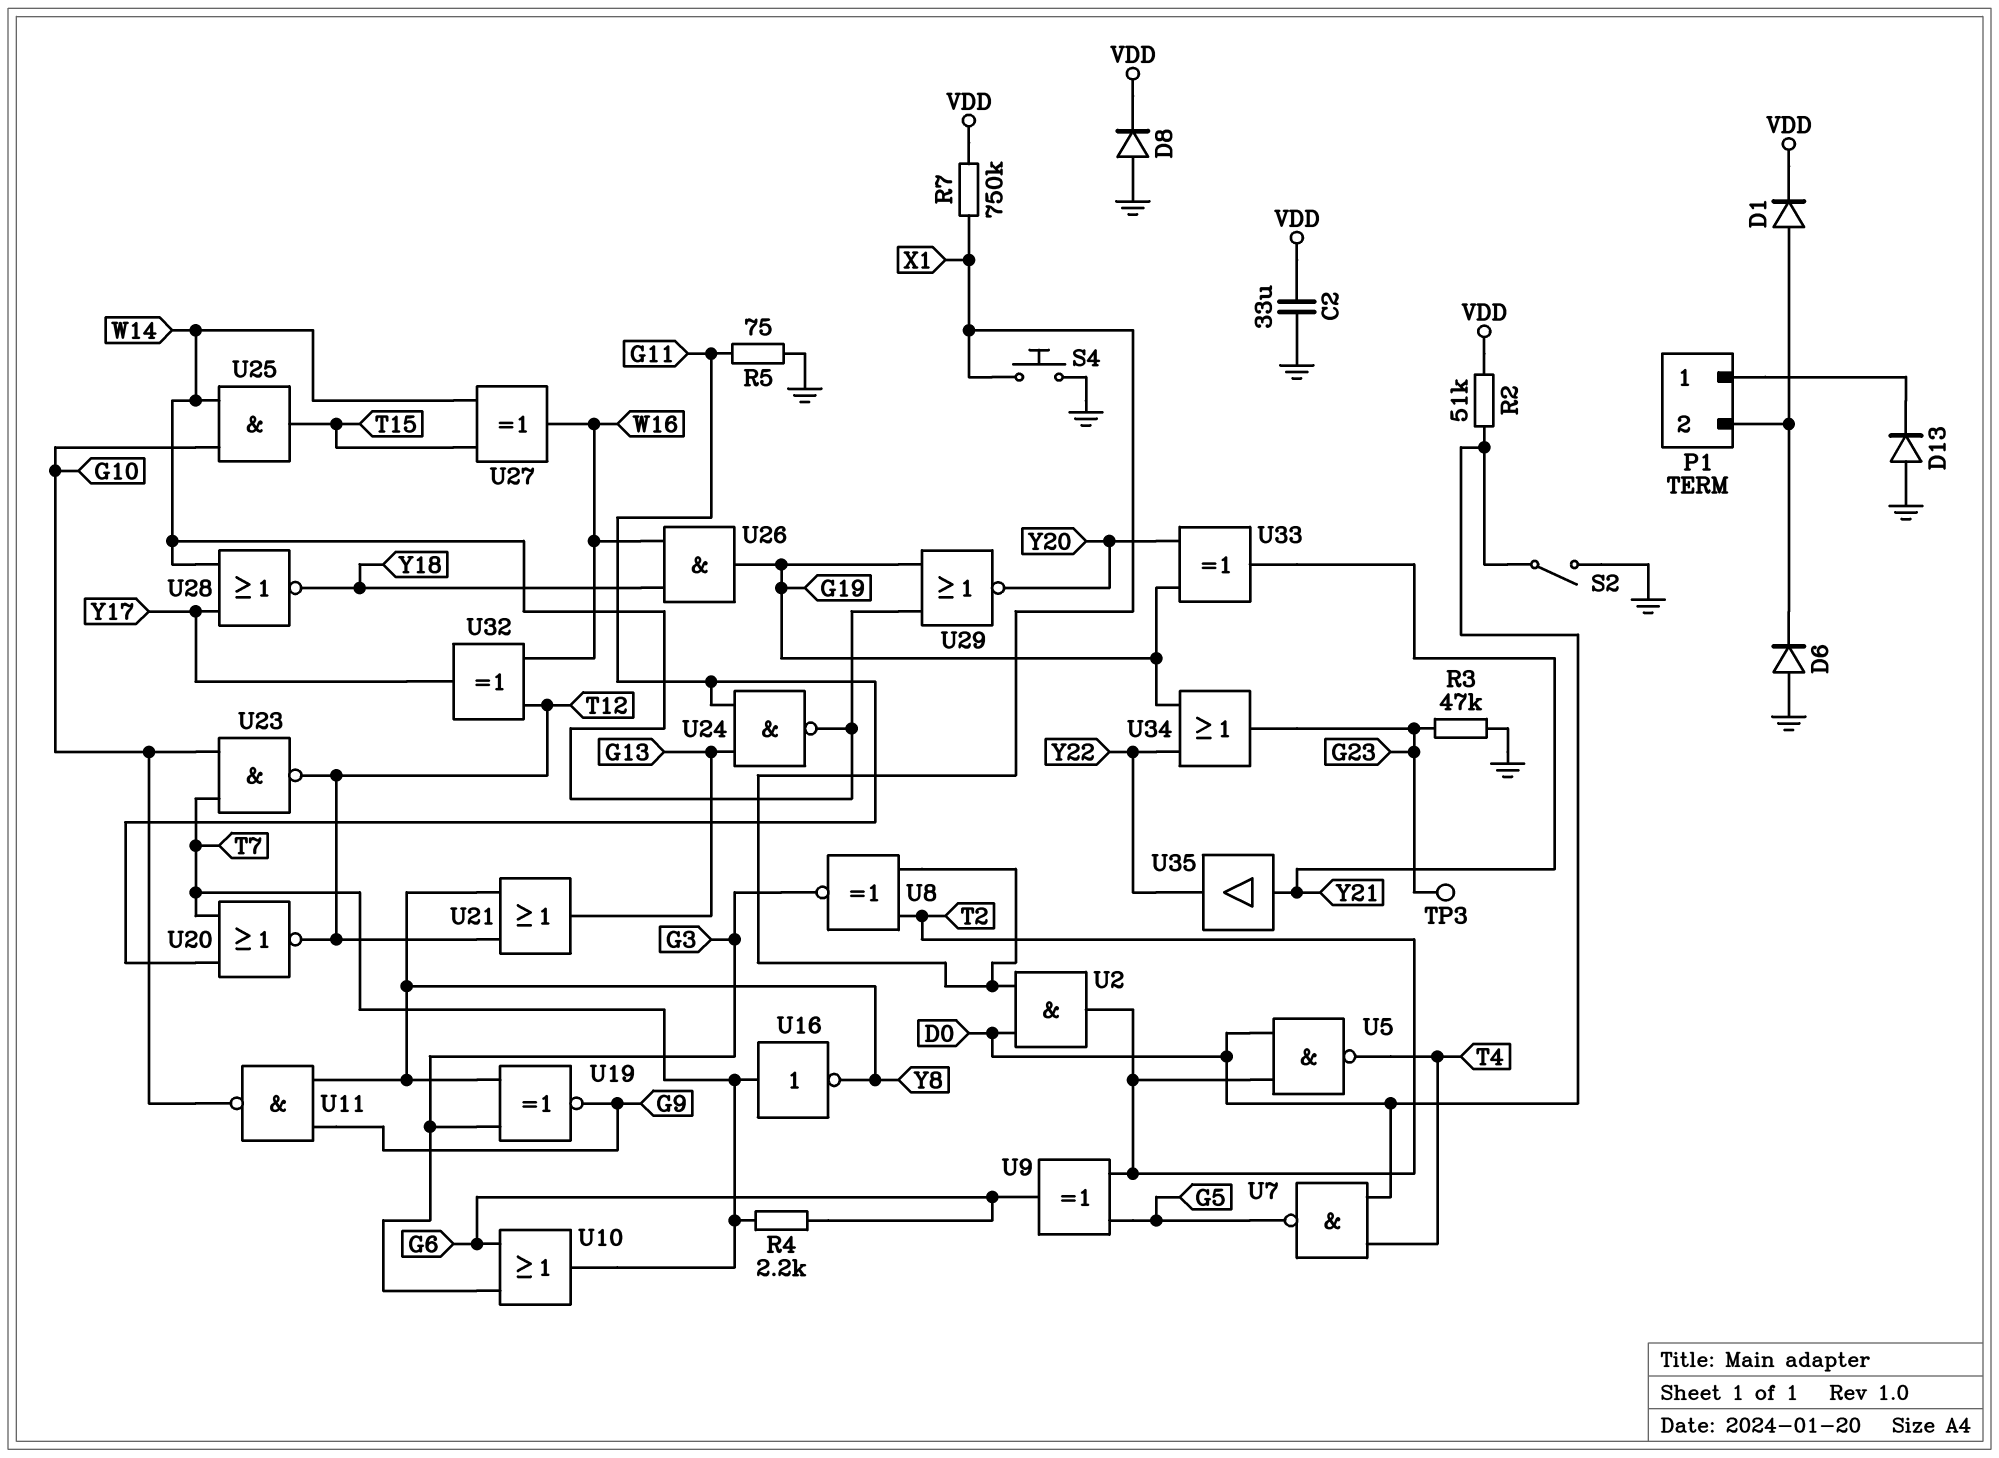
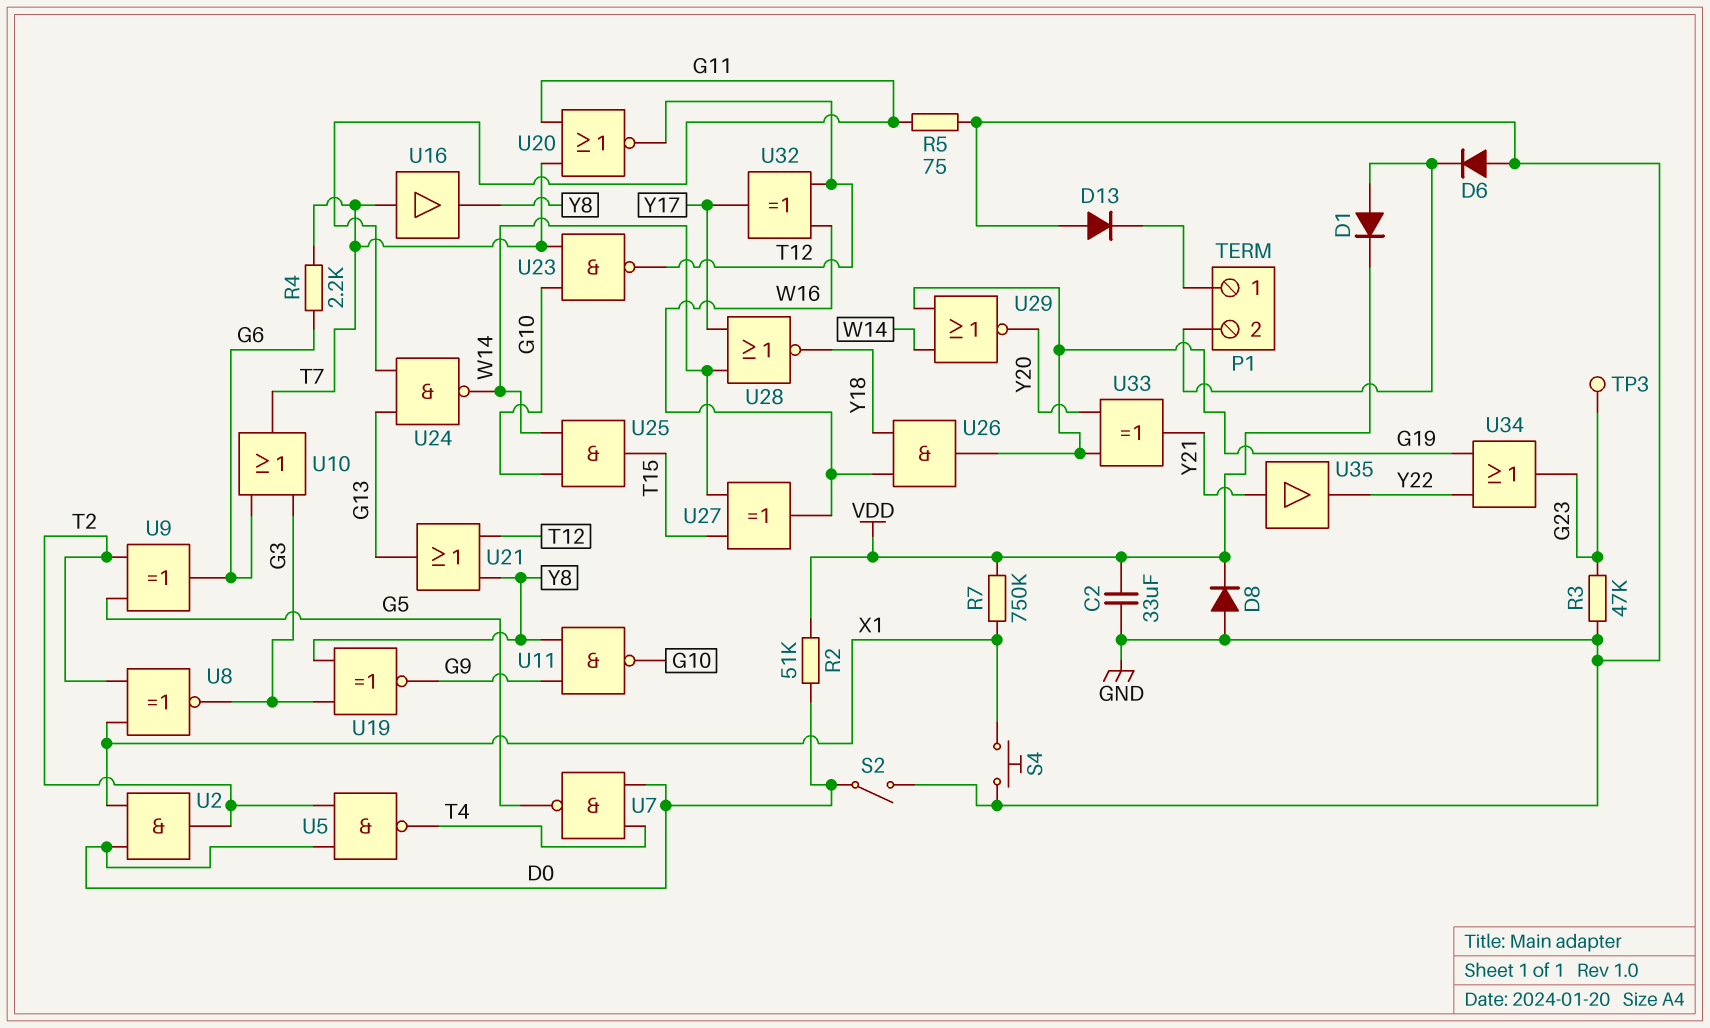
U16: NOT (in T7, out Y8) -> buffer (in T7, out Y8)

